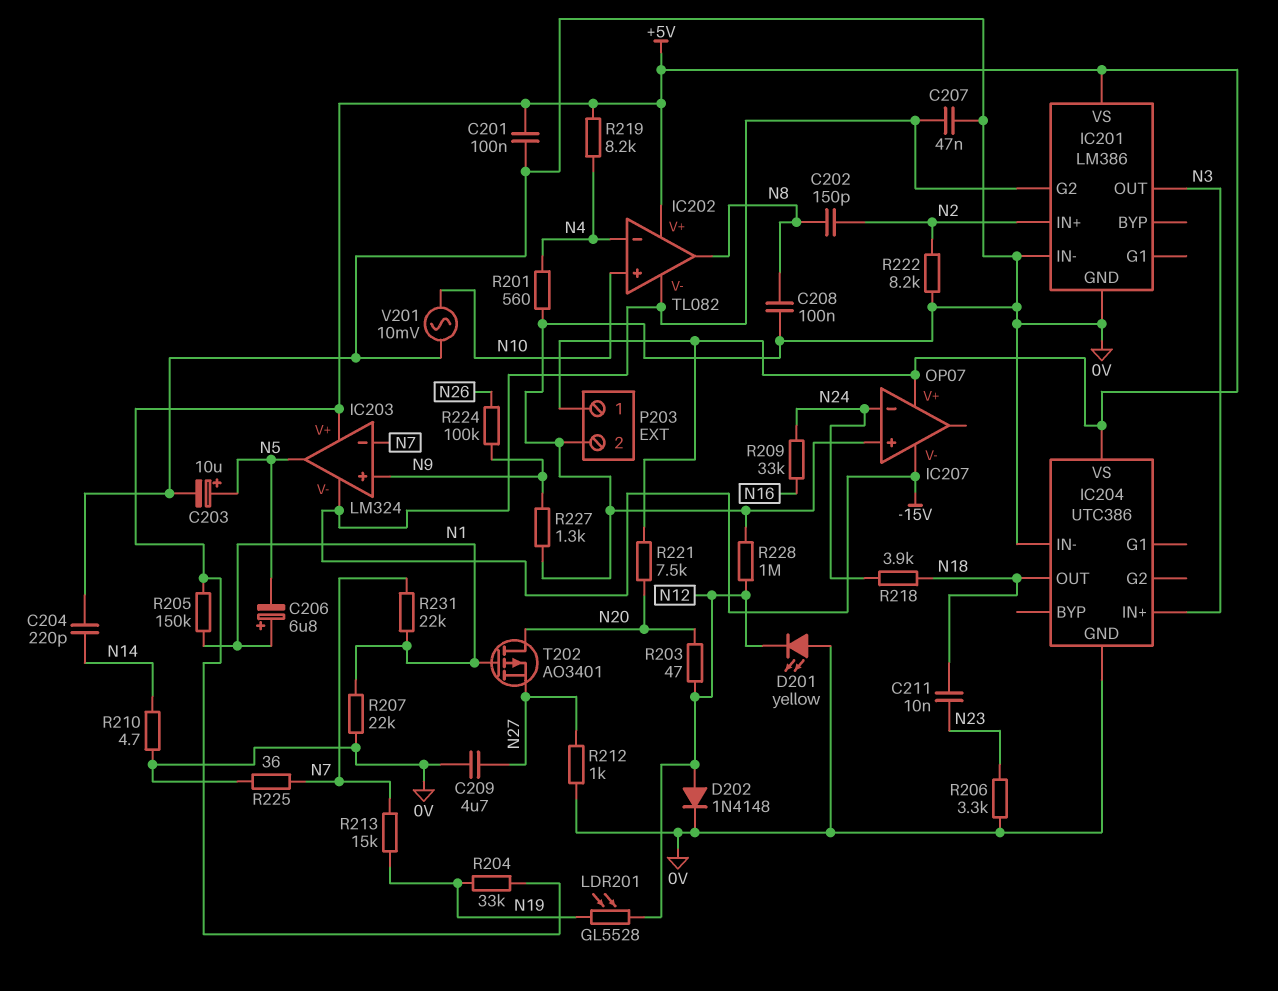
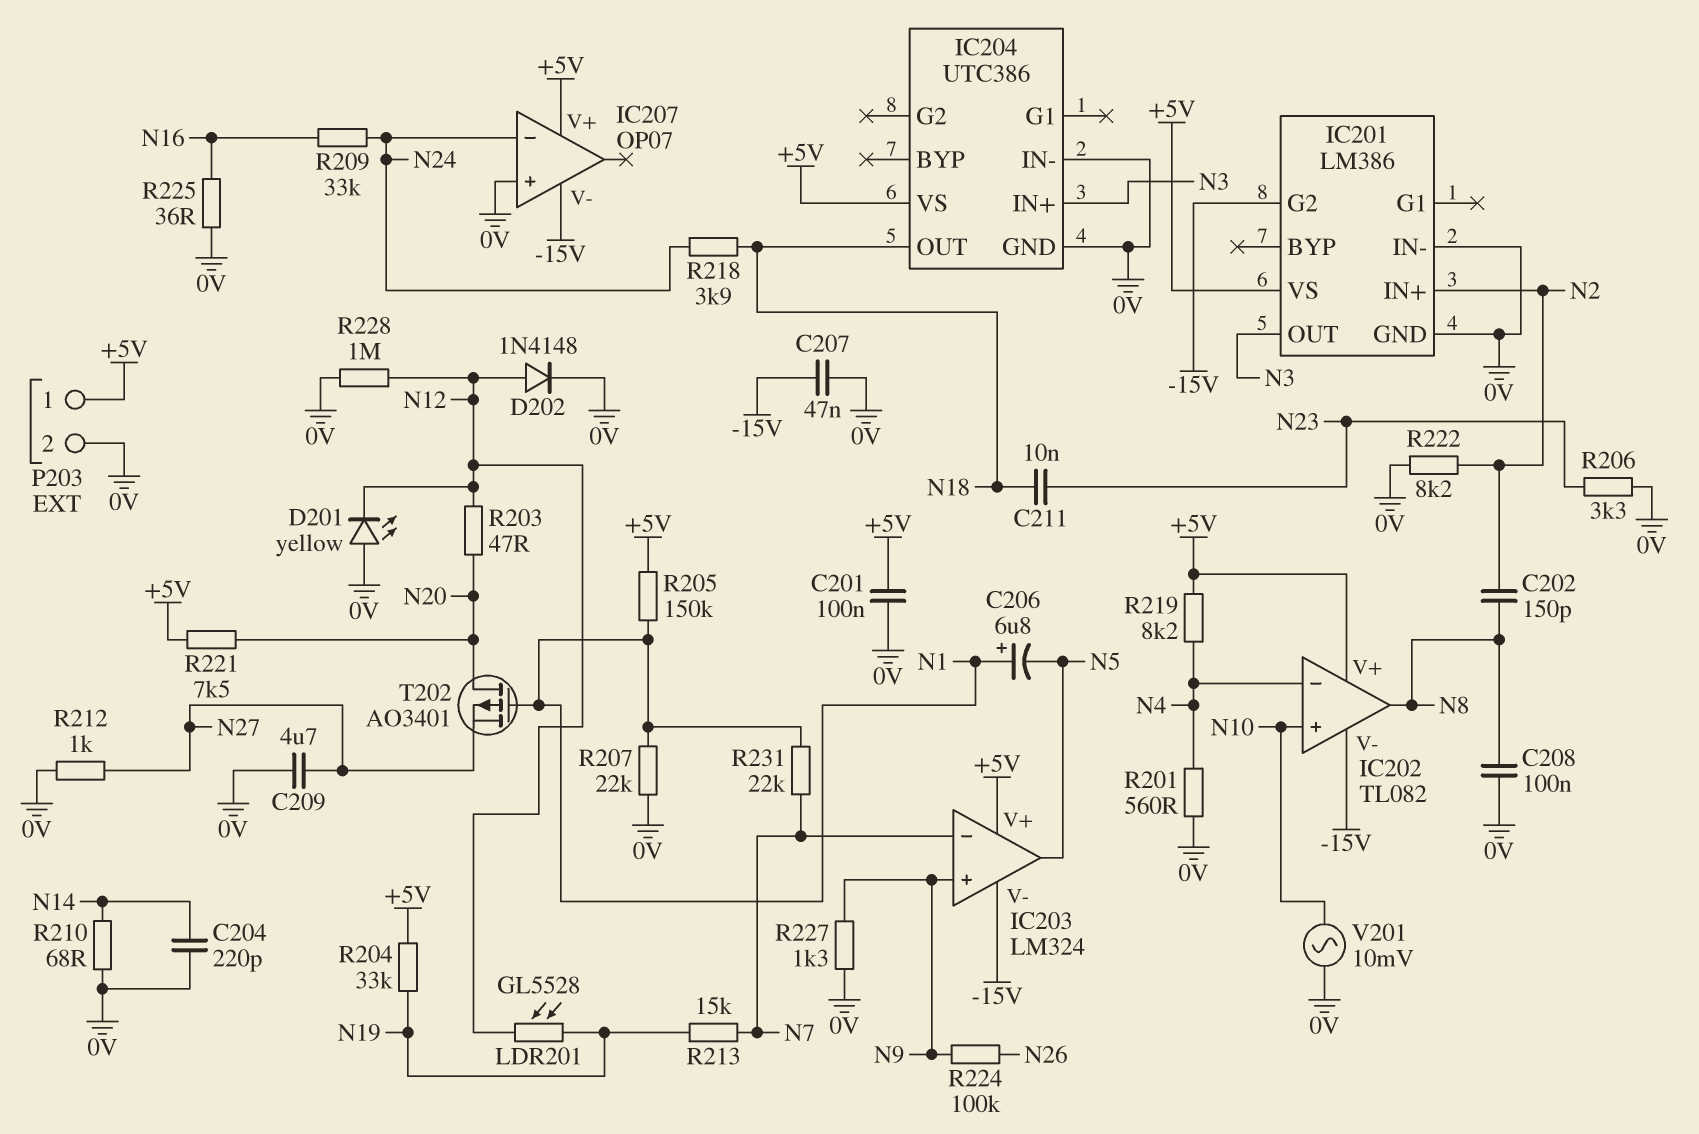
C203: 10uF (plus N5, minus 0V) -> none
R210: 4.7 (0V, N14) -> 68 (0V, N14)
R225: 36 (0V, N7) -> 36 (0V, N16)

